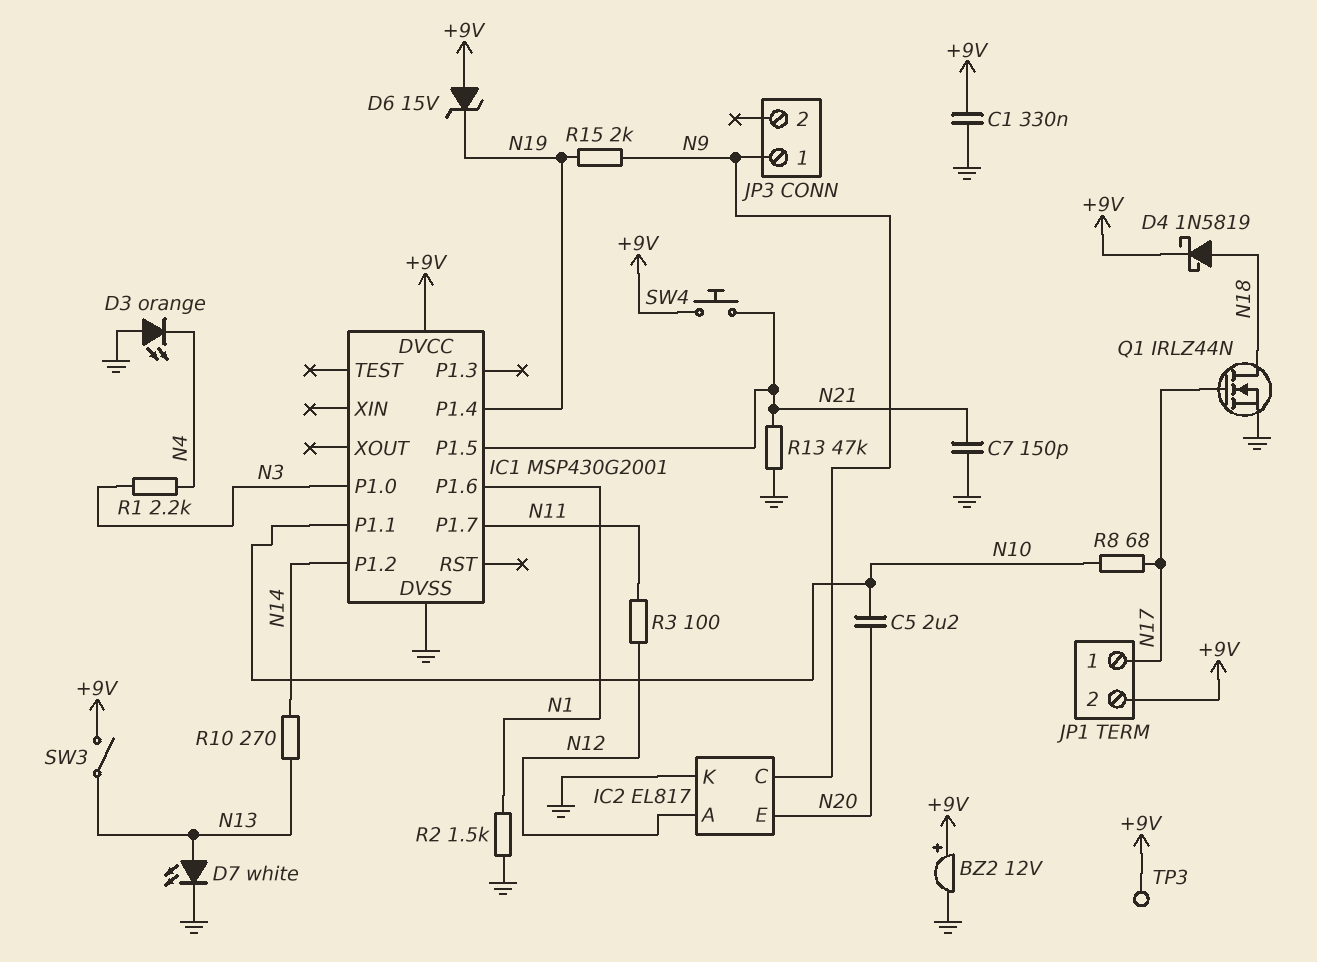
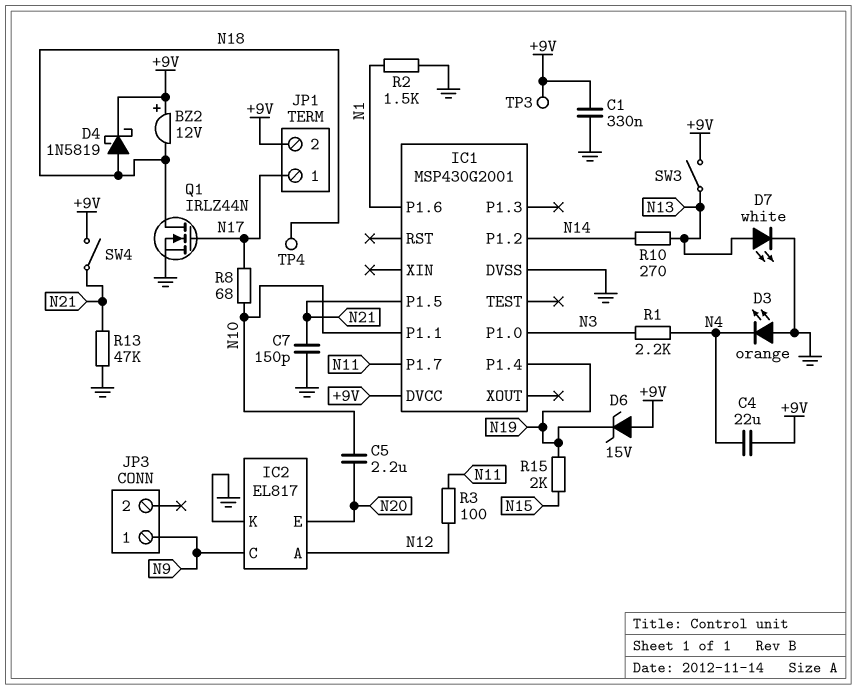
BZ2: buzzer 12V (plus +9V, minus GND) -> buzzer 12V (plus +9V, minus N18)
C4: none -> 22uF (+9V, N4)
R15: 2k (N9, N19) -> 2k (N15, N19)
SW4: button (+9V, N21) -> switch (+9V, N21)
TP4: none -> test point (N18)

